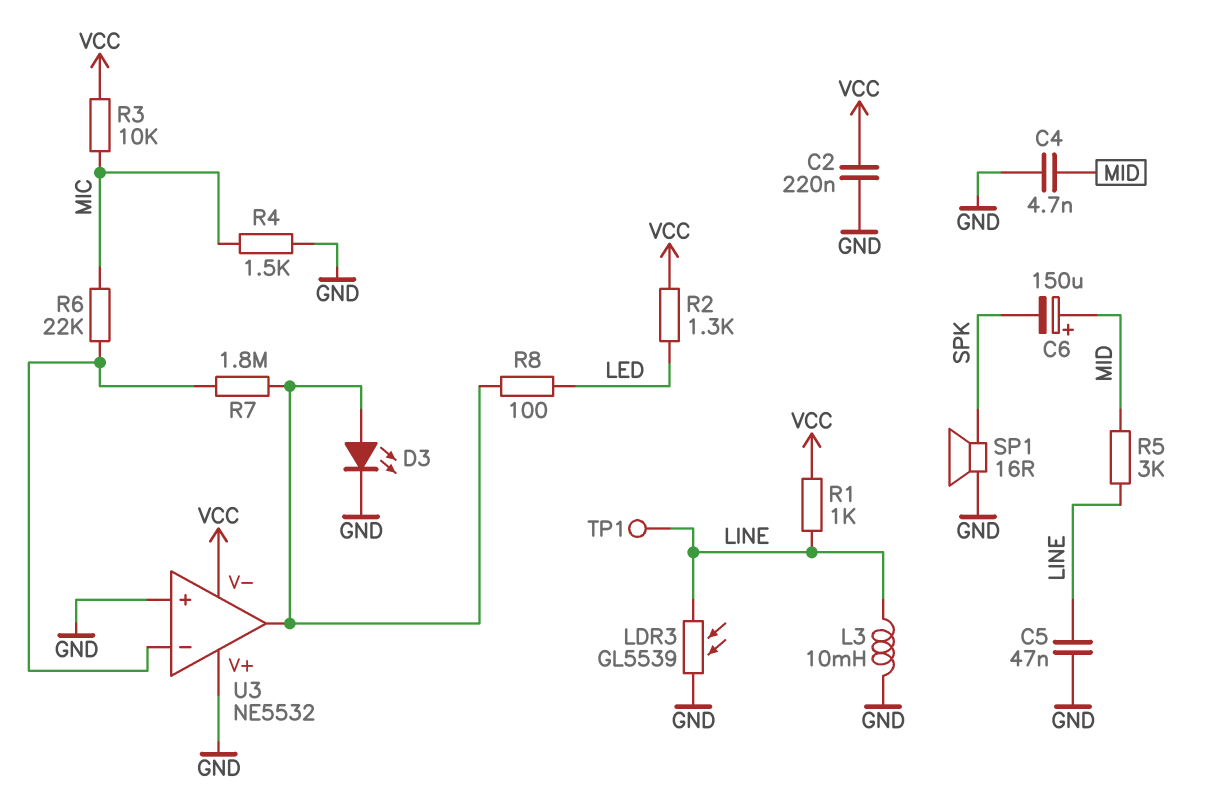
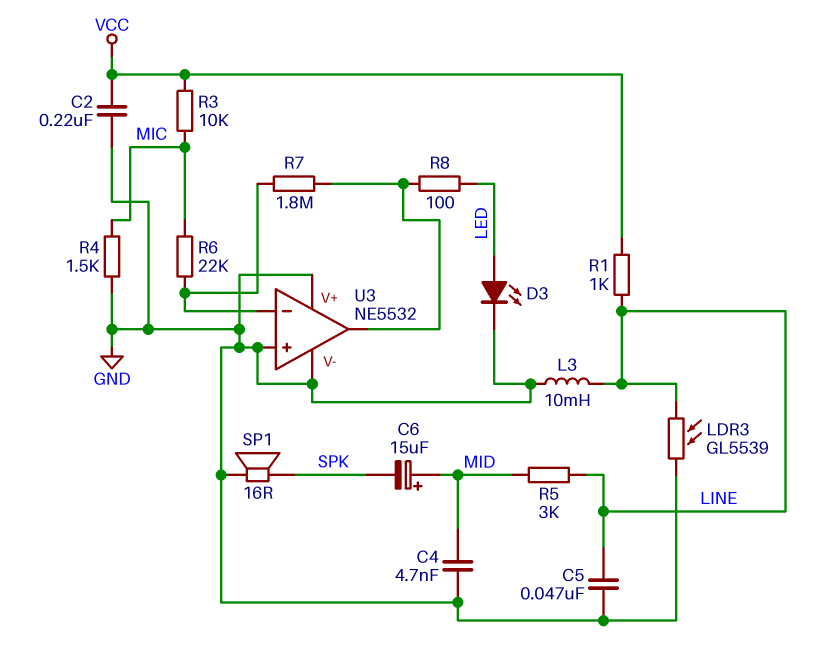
C6: 150uF (plus MID, minus SPK) -> 15uF (plus MID, minus SPK)
D3: LED (A U3/out, K GND) -> LED (A LED, K GND)
R2: 1.3k (LED, VCC) -> none
TP1: test point (LINE) -> none
U3 pin V-: VCC -> GND

